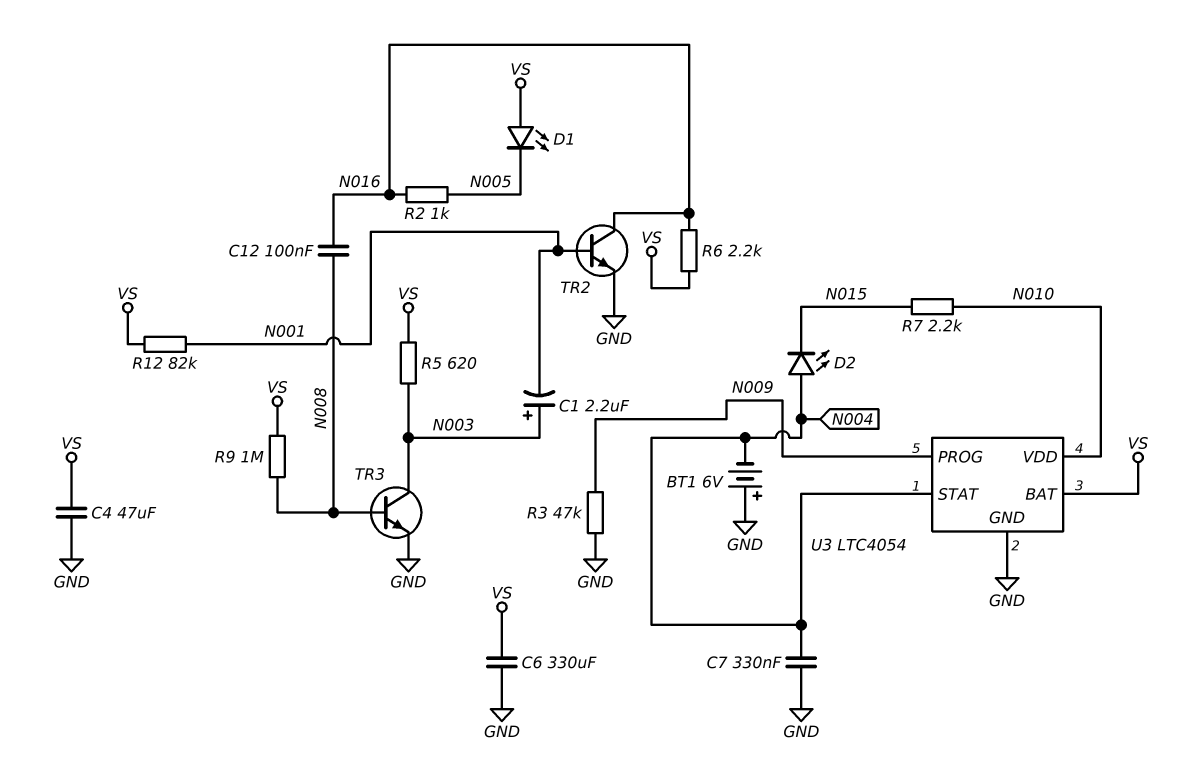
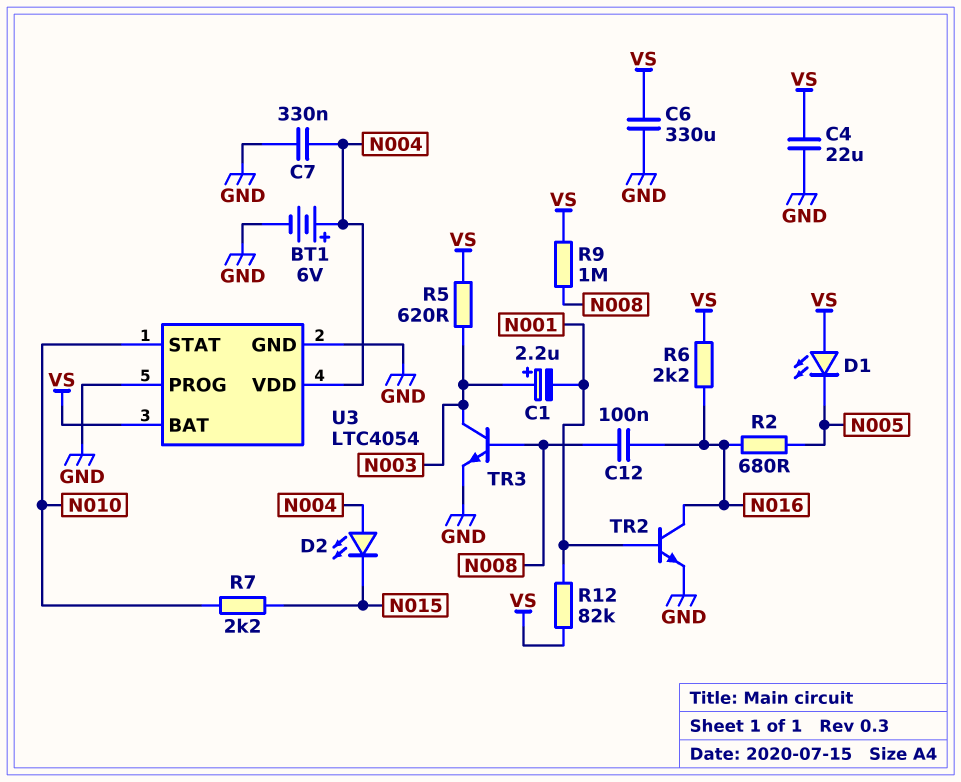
BT1: 6V (plus GND, minus N004) -> 6V (plus N004, minus GND)
C4: 47uF (GND, VS) -> 22uF (GND, VS)
R2: 1k (N005, N016) -> 680 (N005, N016)
R3: 47k (GND, N009) -> none
U3 pin PROG: N009 -> GND
U3 pin STAT: N004 -> N010
U3 pin VDD: N010 -> N004

